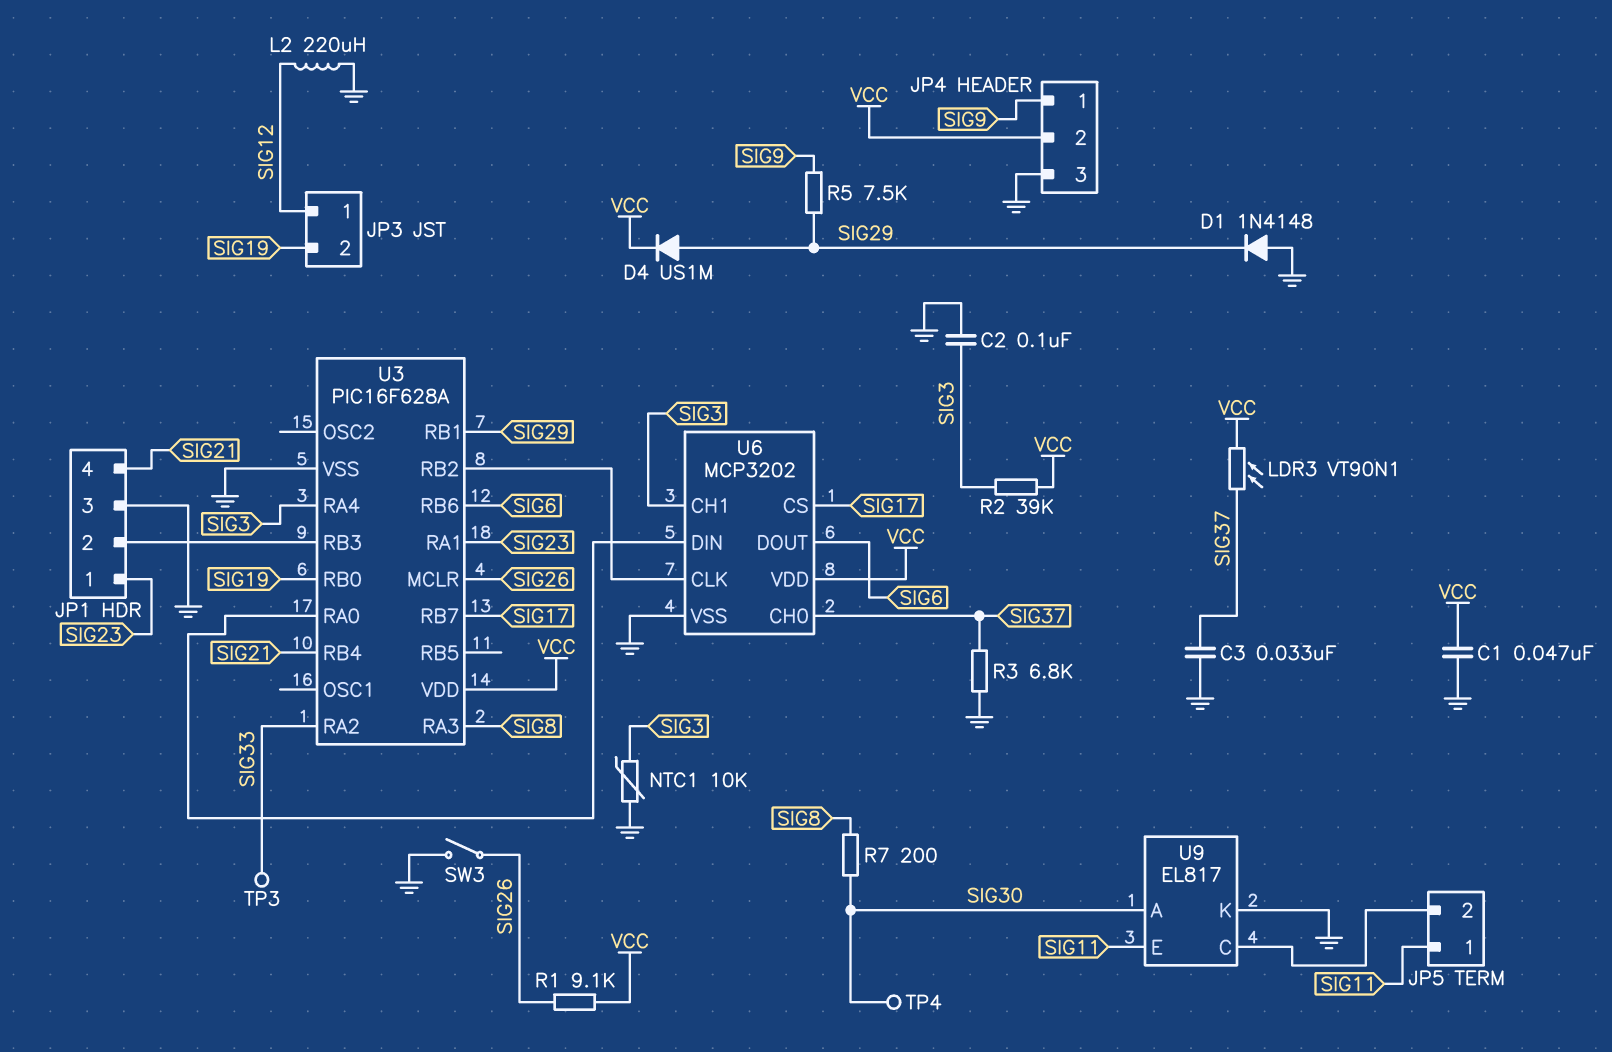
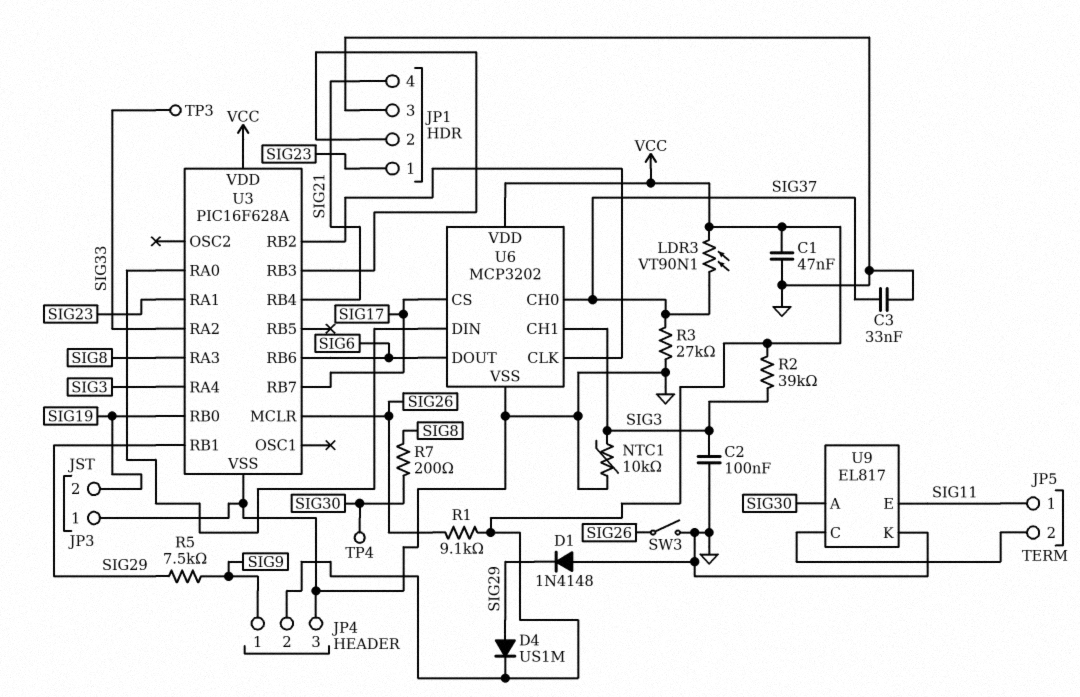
JP3 pin 1: SIG12 -> GND
L2: 220uH (GND, SIG12) -> none
R3: 6.8k (GND, SIG37) -> 27k (GND, SIG37)

